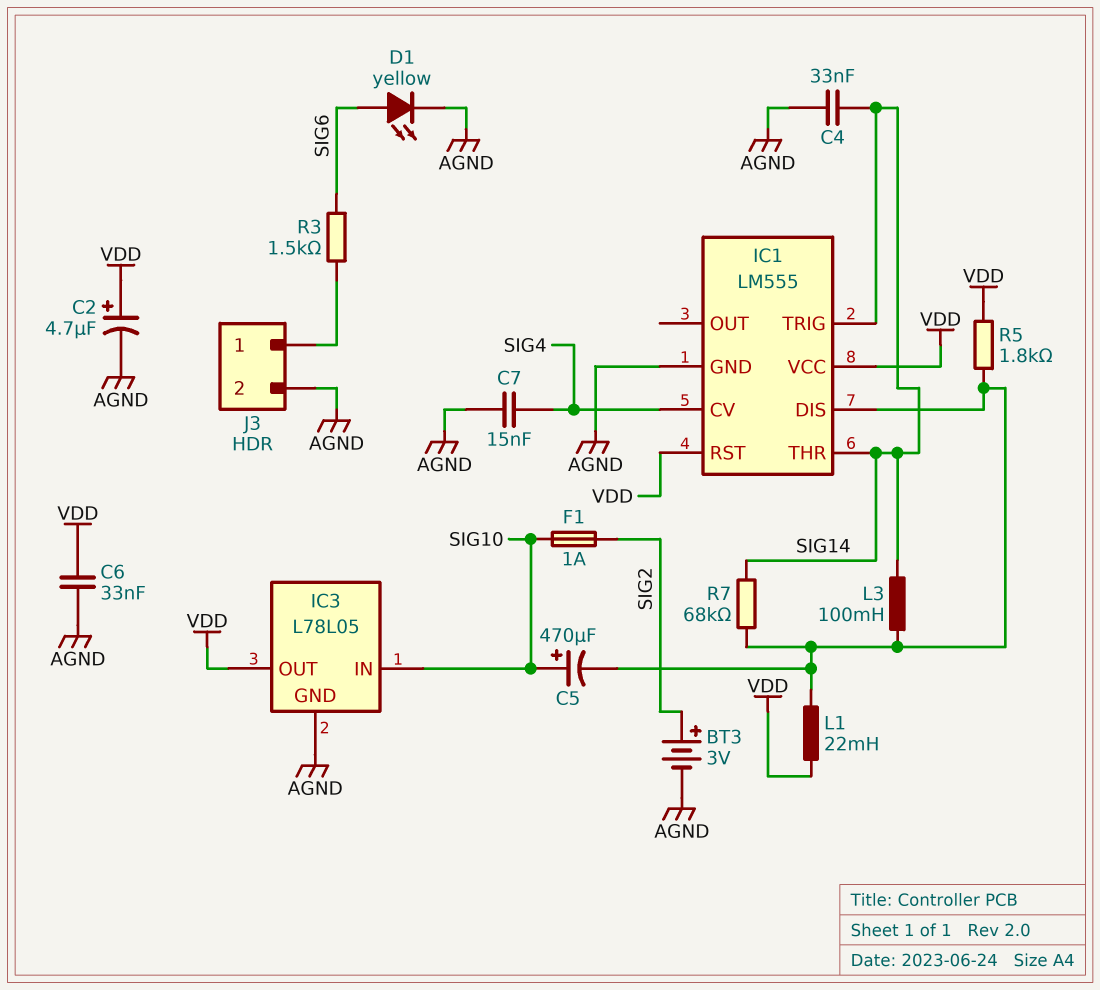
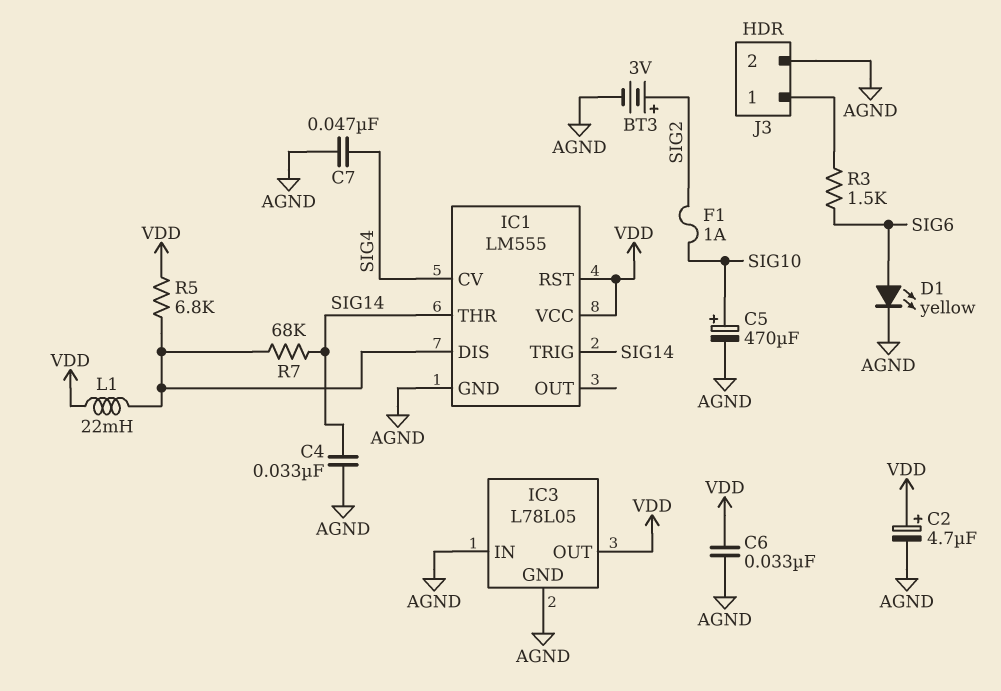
C5: 470uF (plus SIG10, minus IC1/DIS) -> 470uF (plus SIG10, minus AGND)
C7: 15nF (AGND, SIG4) -> 47nF (AGND, SIG4)
IC3 pin IN: SIG10 -> AGND
L3: 100mH (IC1/DIS, SIG14) -> none
R5: 1.8k (IC1/DIS, VDD) -> 6.8k (IC1/DIS, VDD)

